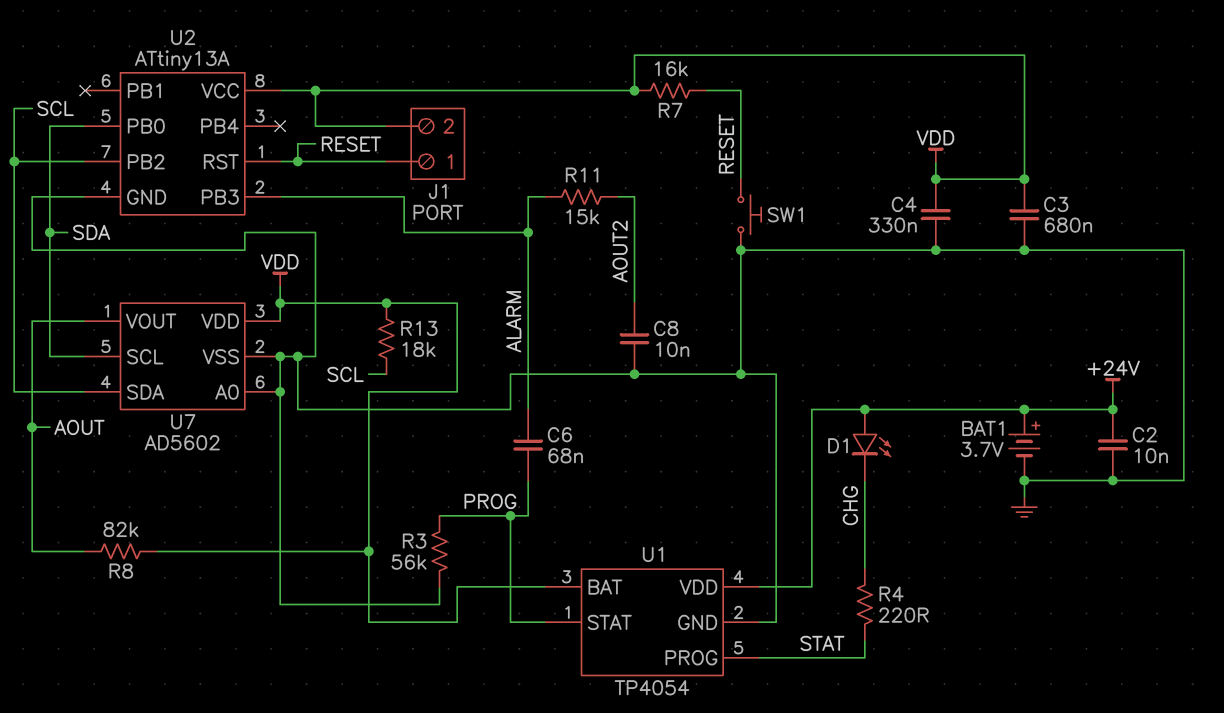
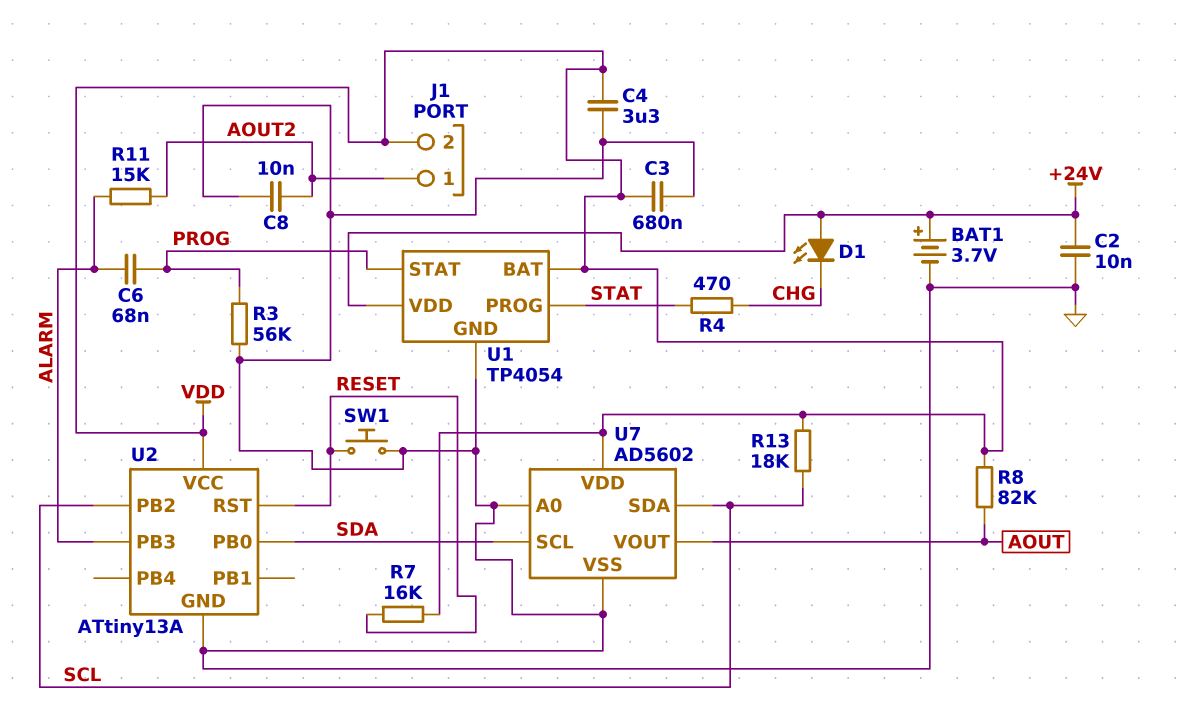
C4: 330nF (GND, VDD) -> 3.3uF (GND, VDD)
J1 pin 1: RESET -> AOUT2
R4: 220 (CHG, STAT) -> 470 (CHG, STAT)

